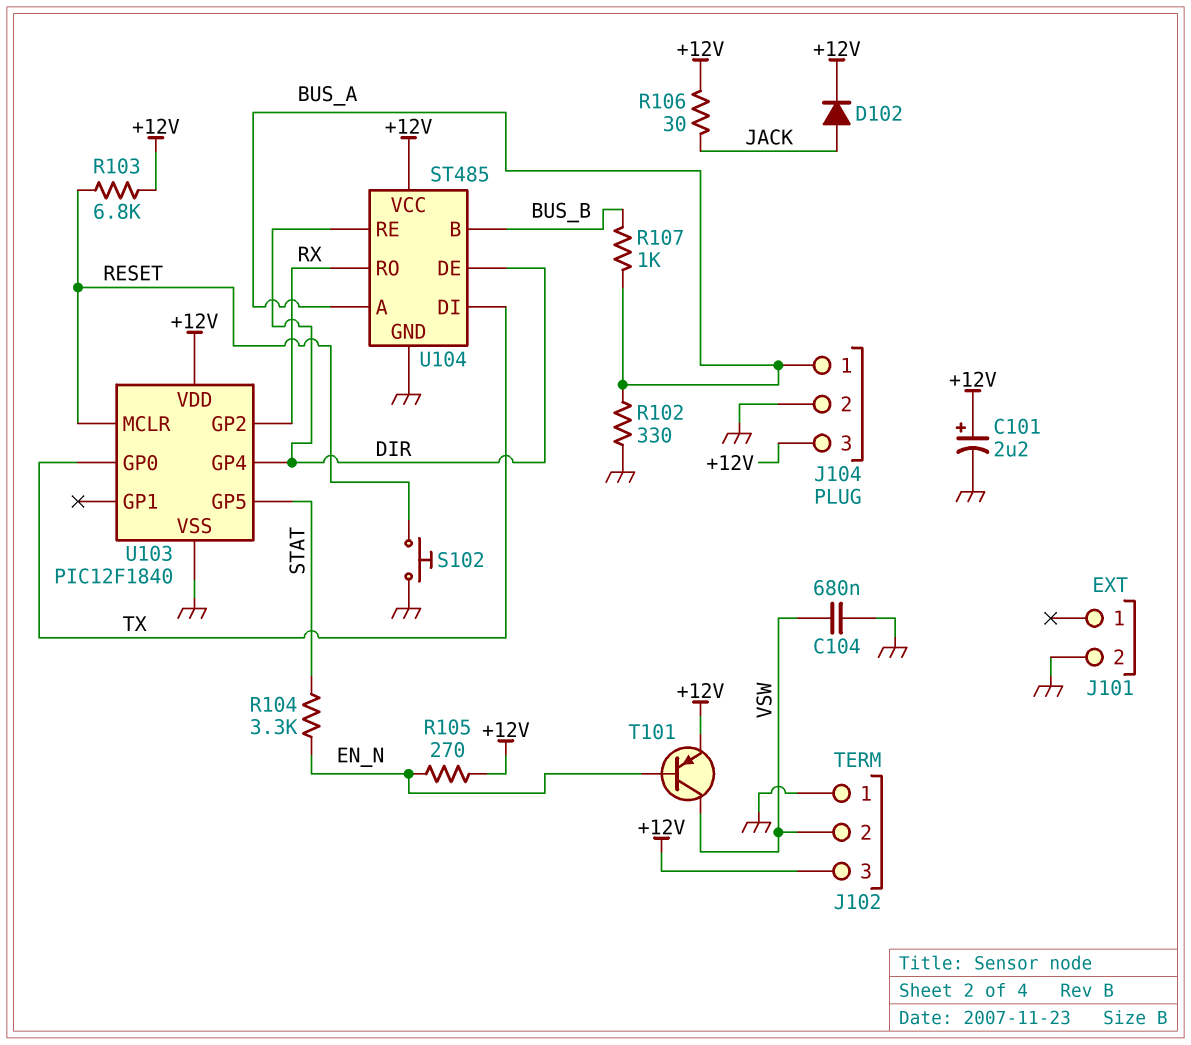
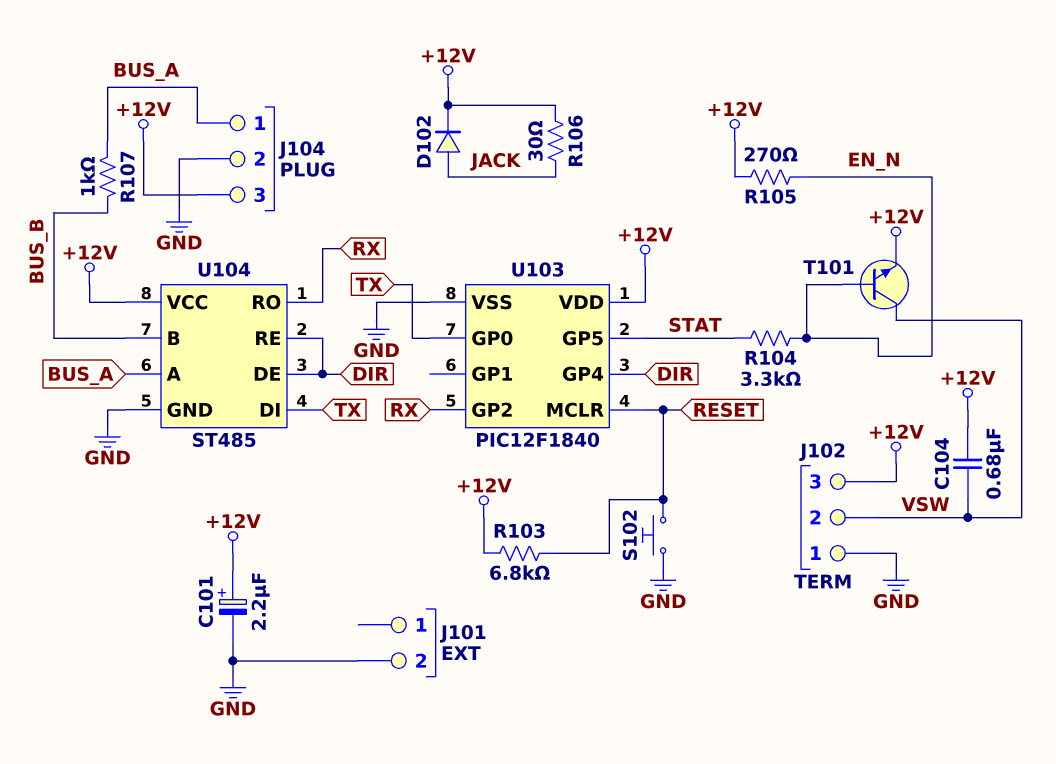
C104: 680nF (GND, VSW) -> 680nF (+12V, VSW)
R102: 330 (BUS_A, GND) -> none
T101: PNP (B EN_N, C VSW, E +12V) -> NPN (B EN_N, C VSW, E +12V)

